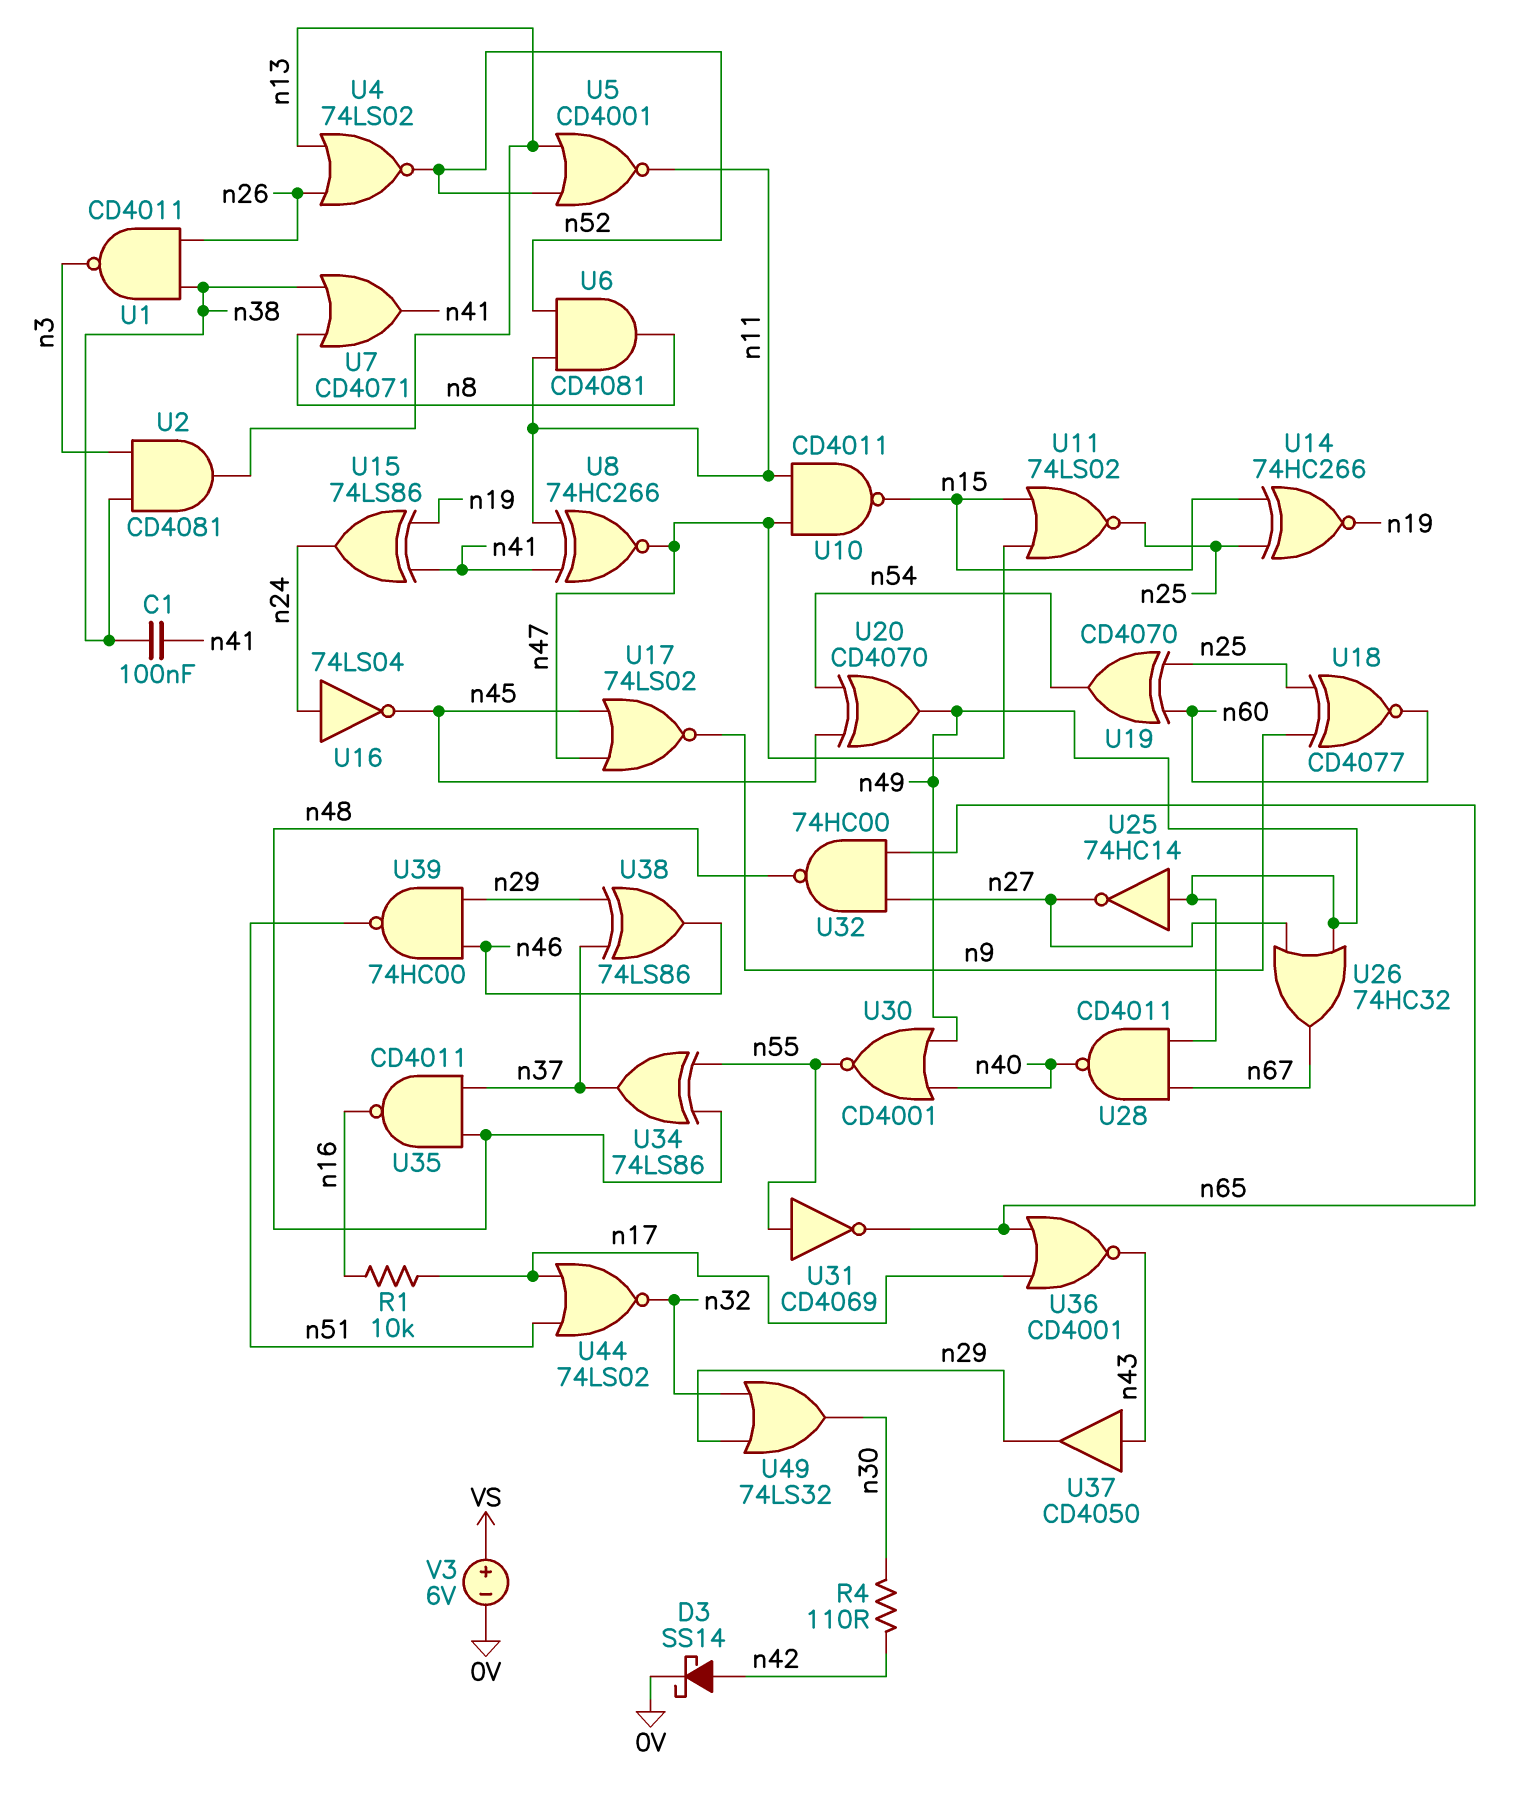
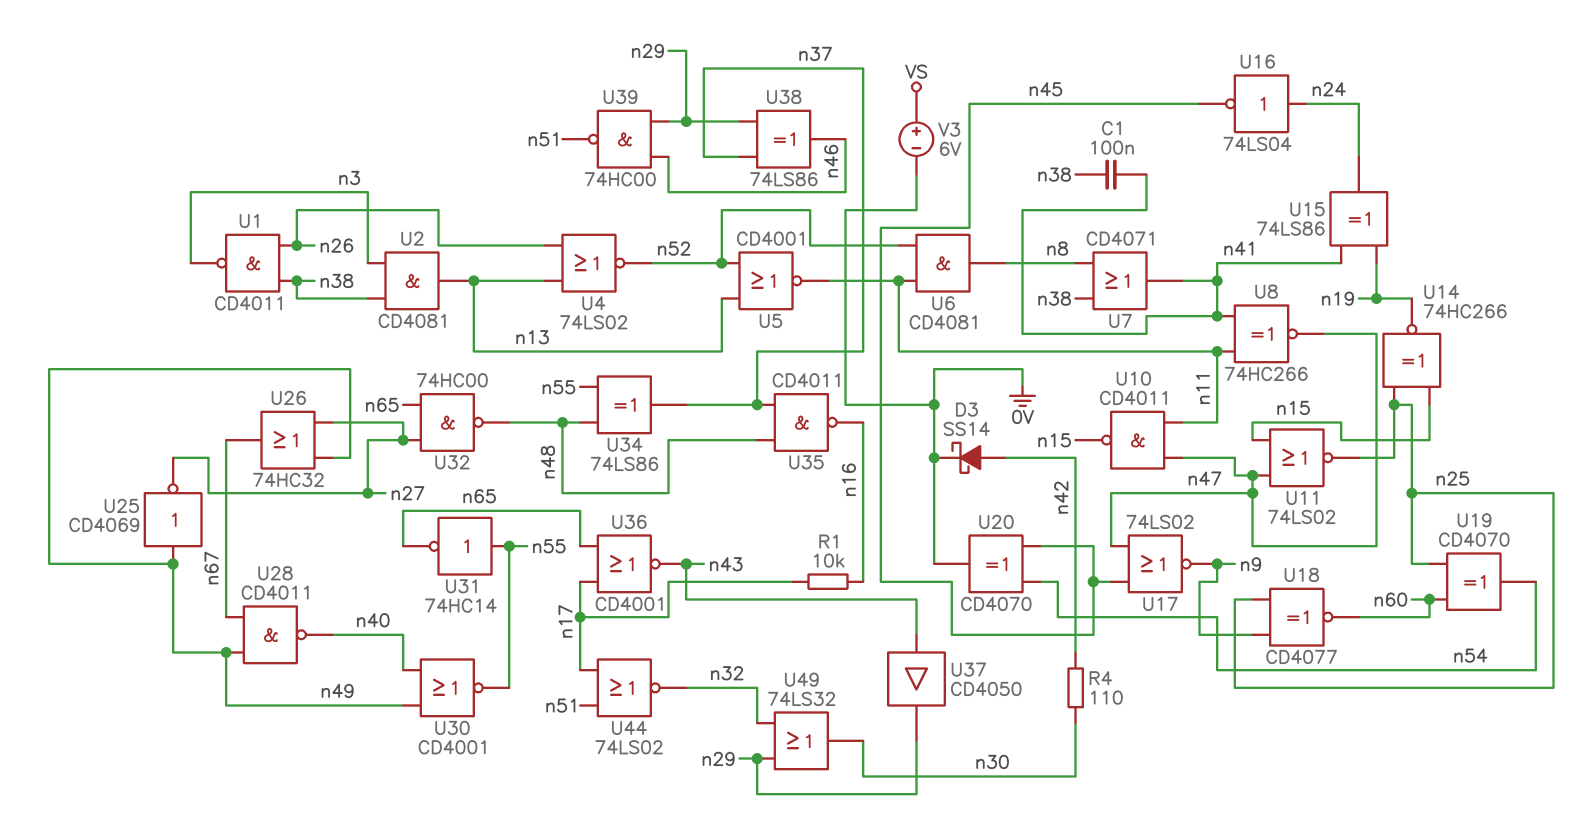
U20: XOR CD4070 (in n45, in n54, out n49) -> XOR CD4070 (in n45, in n54, out 0V)
U25: NOT 74HC14 (in n49, out n27) -> NOT CD4069 (in n49, out n27)
U31: NOT CD4069 (in n55, out n65) -> NOT 74HC14 (in n55, out n65)

